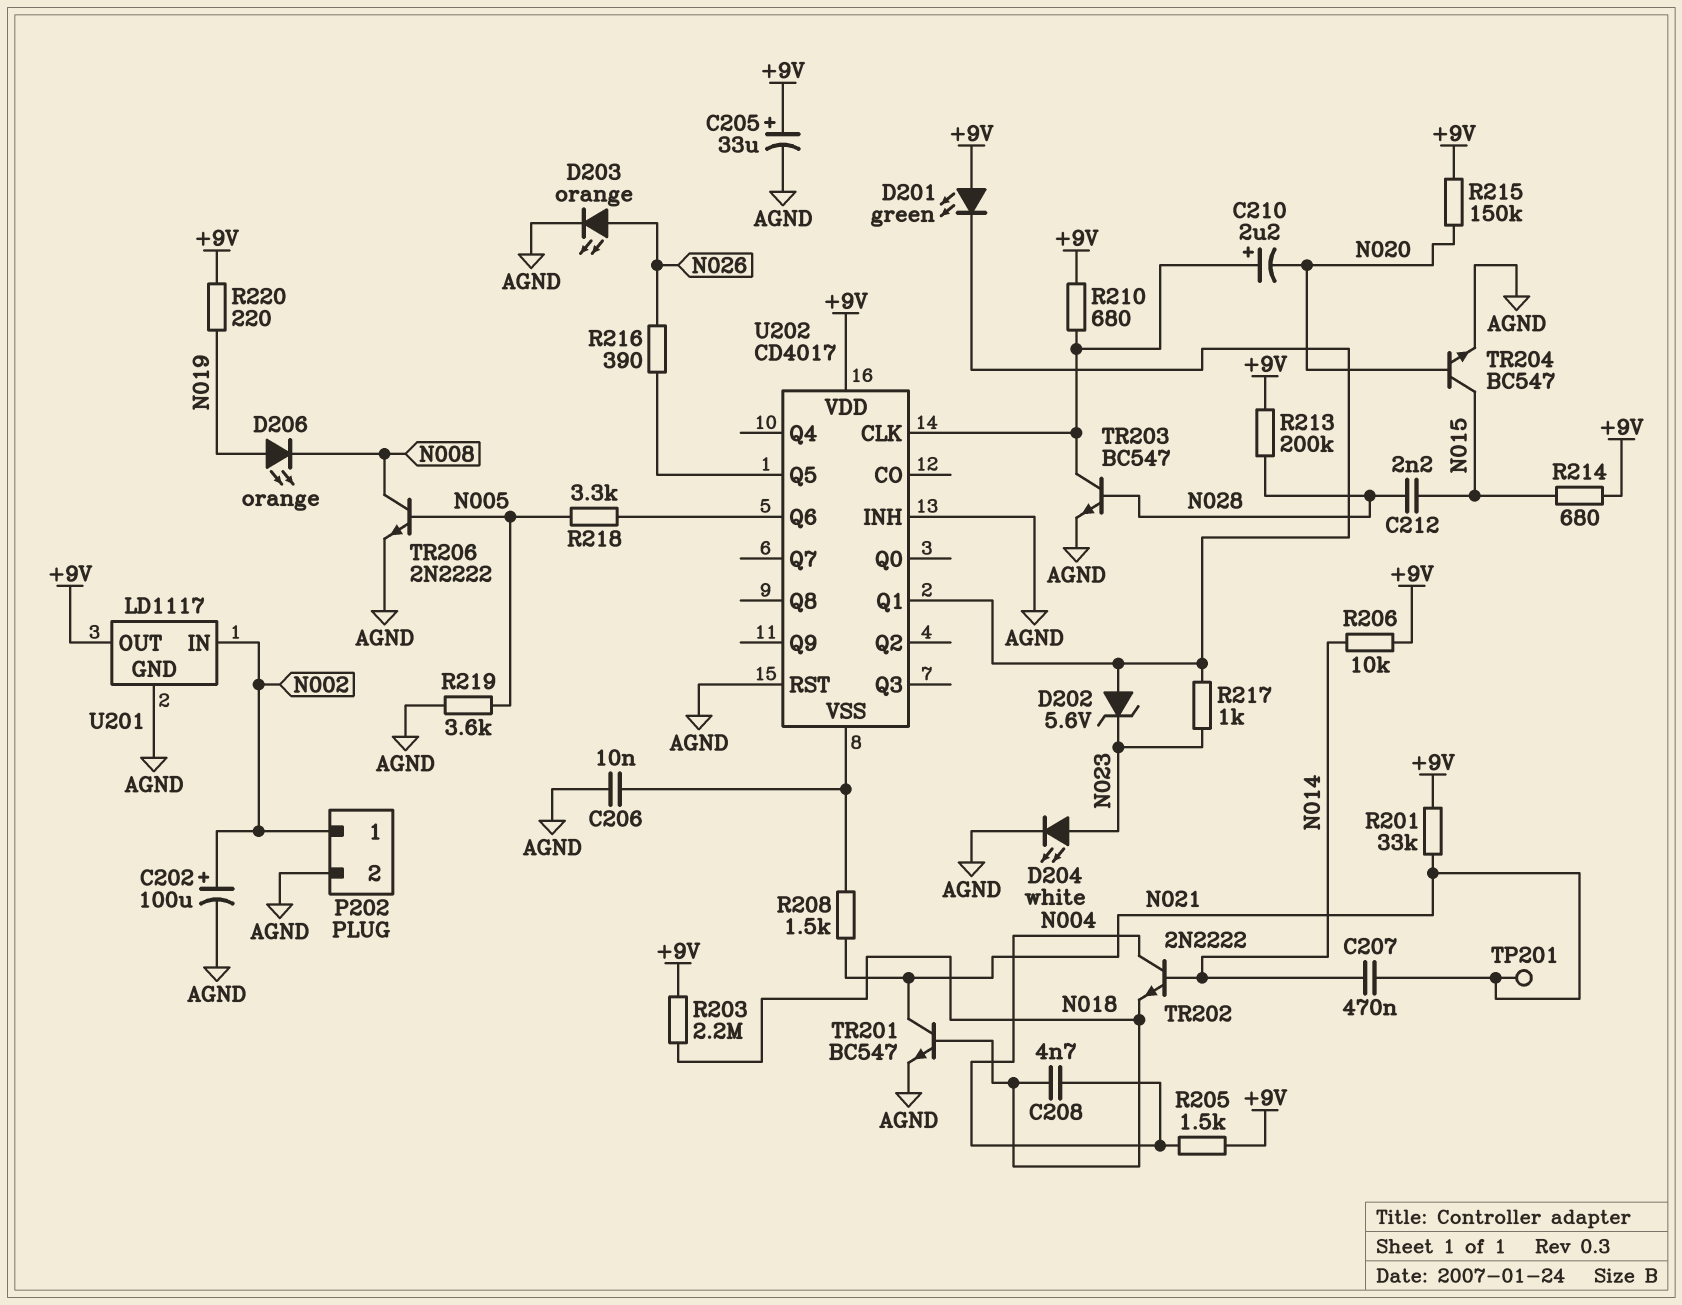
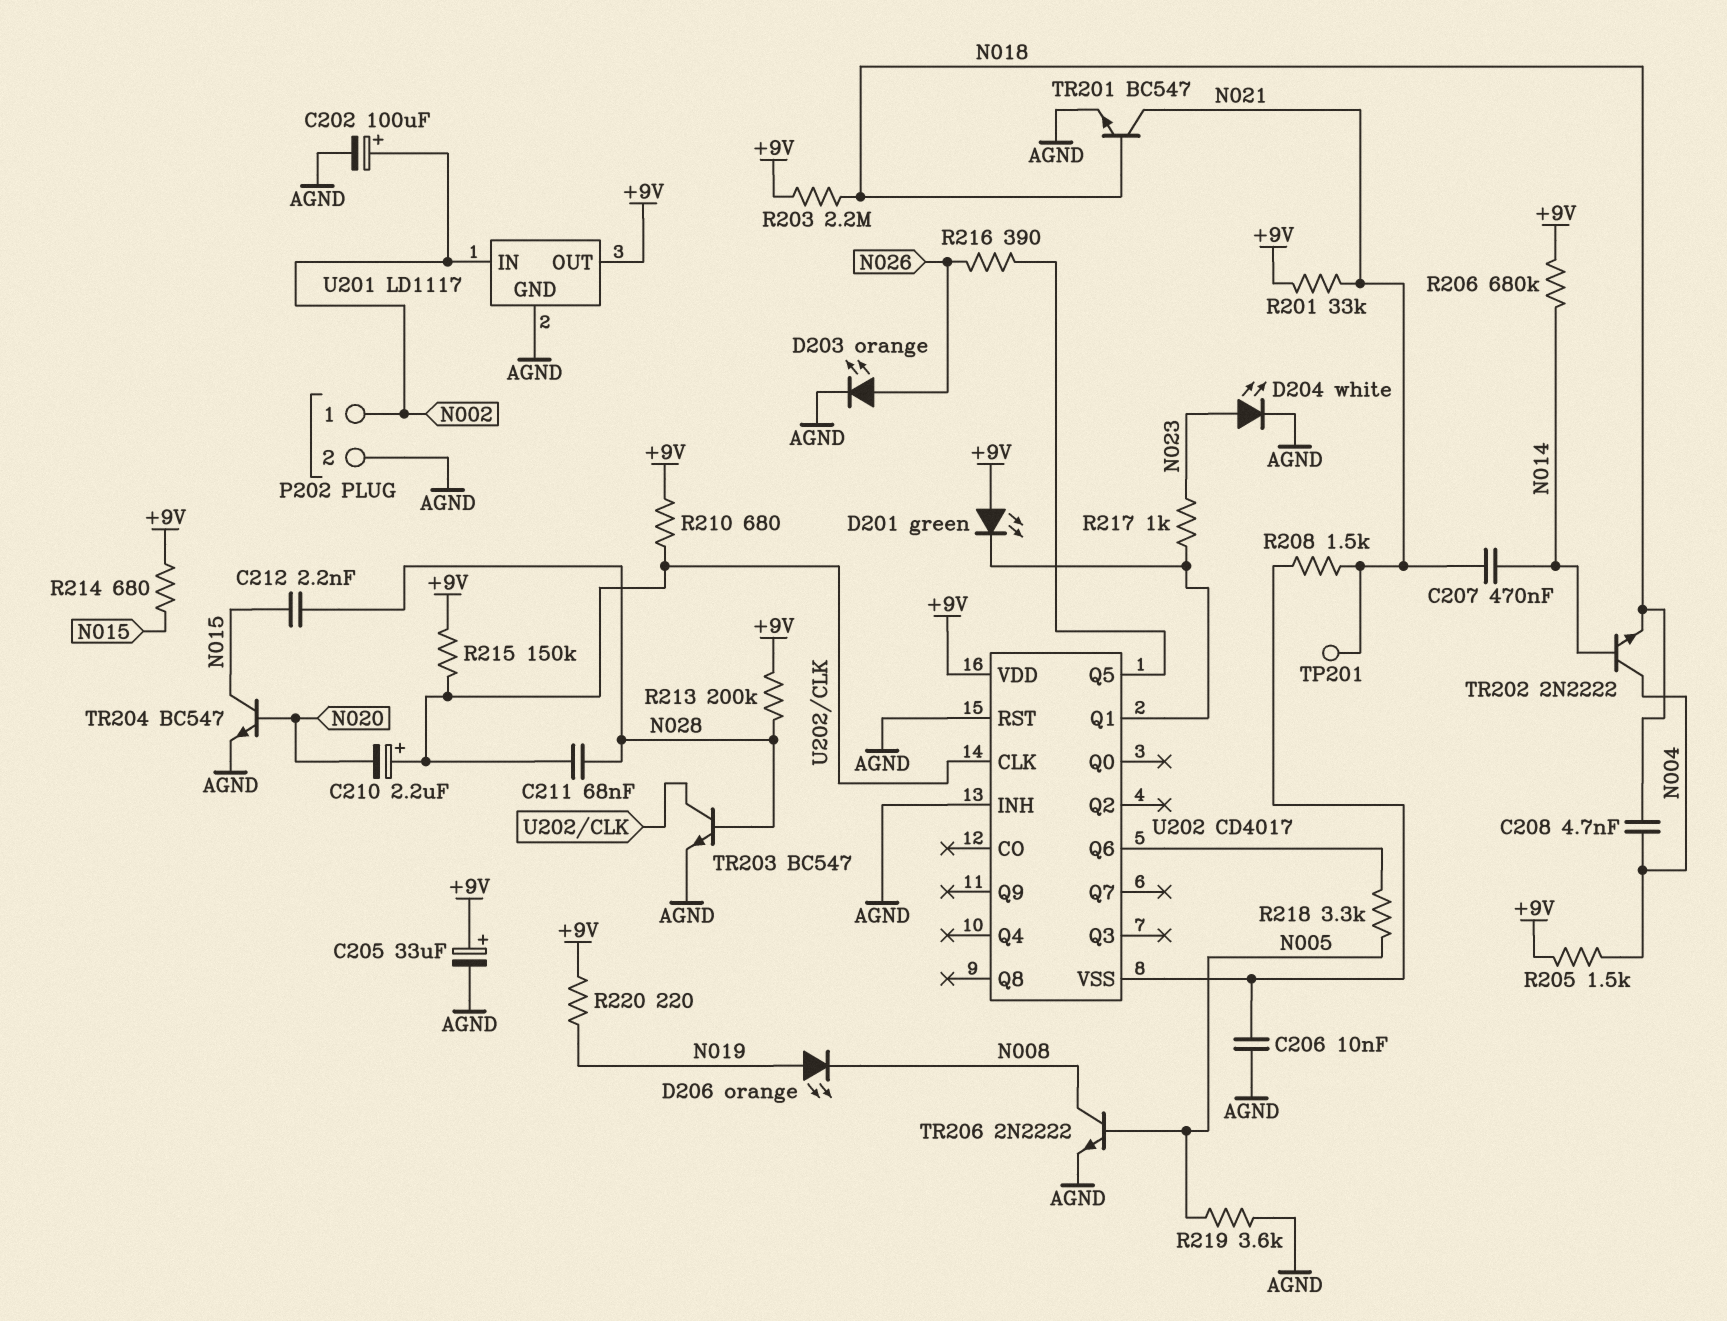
C211: none -> 68nF (N028, U202/CLK)
D202: zener 5.6V (A U202/Q1, K N023) -> none
R206: 10k (+9V, N014) -> 680k (+9V, N014)
R215: 150k (+9V, N020) -> 150k (+9V, U202/CLK)

